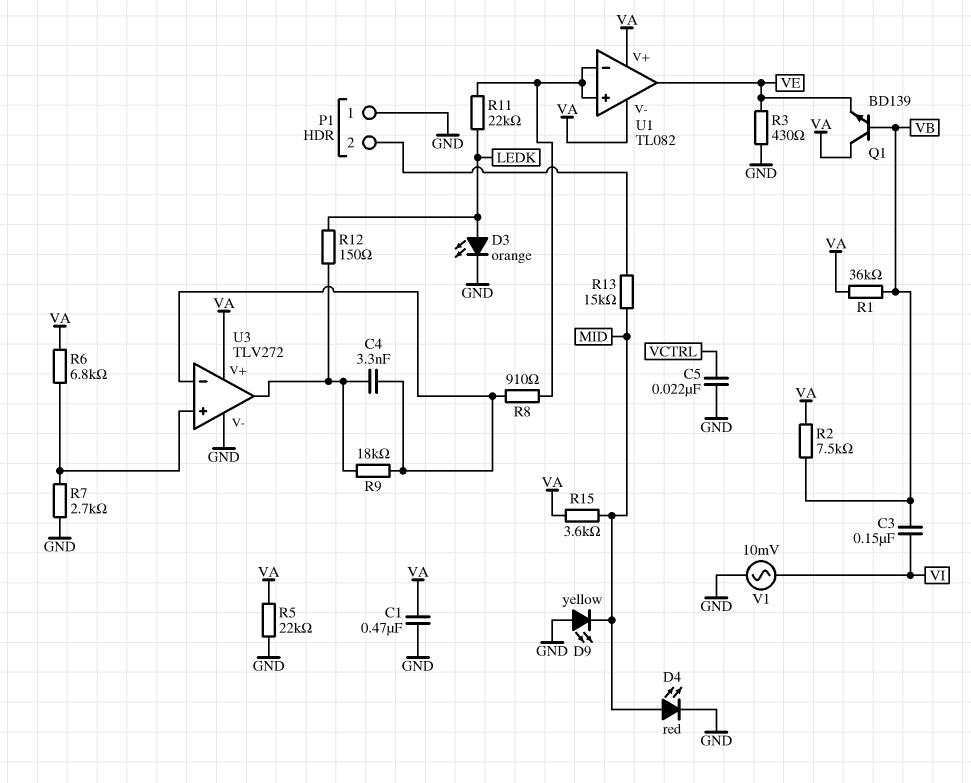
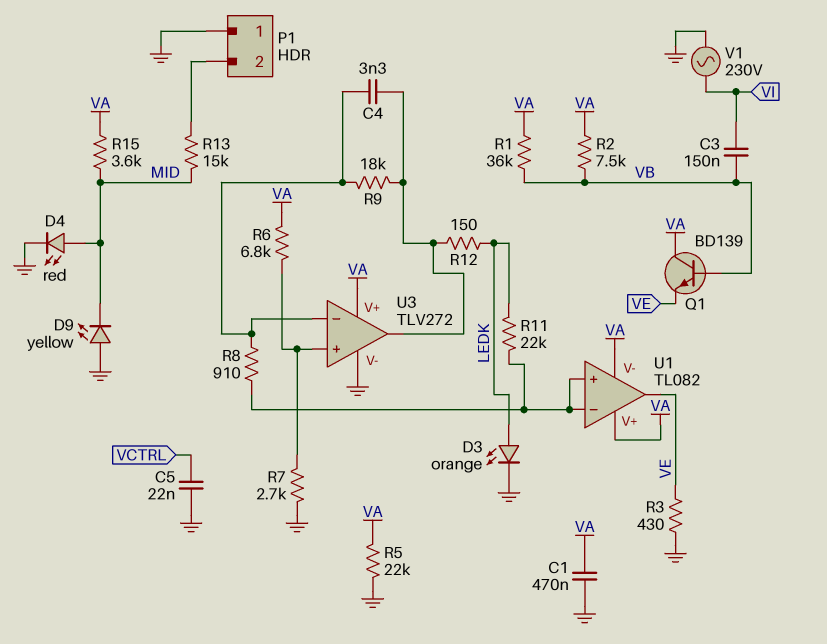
V1: AC 10mV (GND, VI) -> AC 230V (GND, VI)

